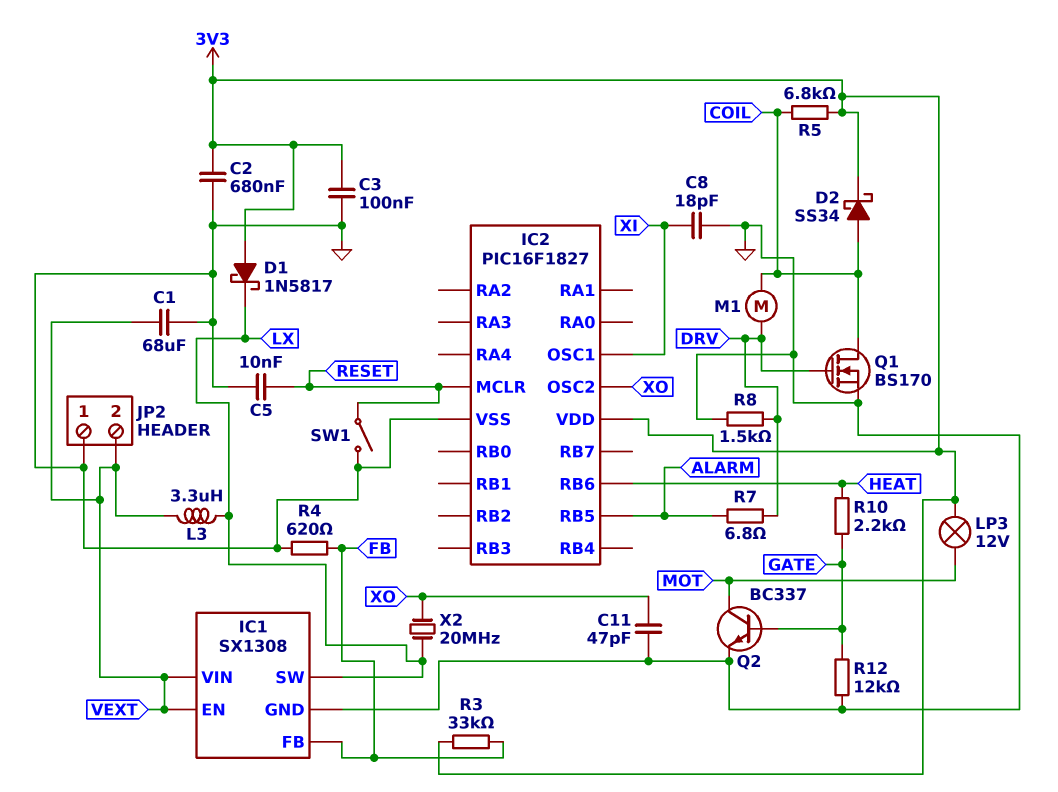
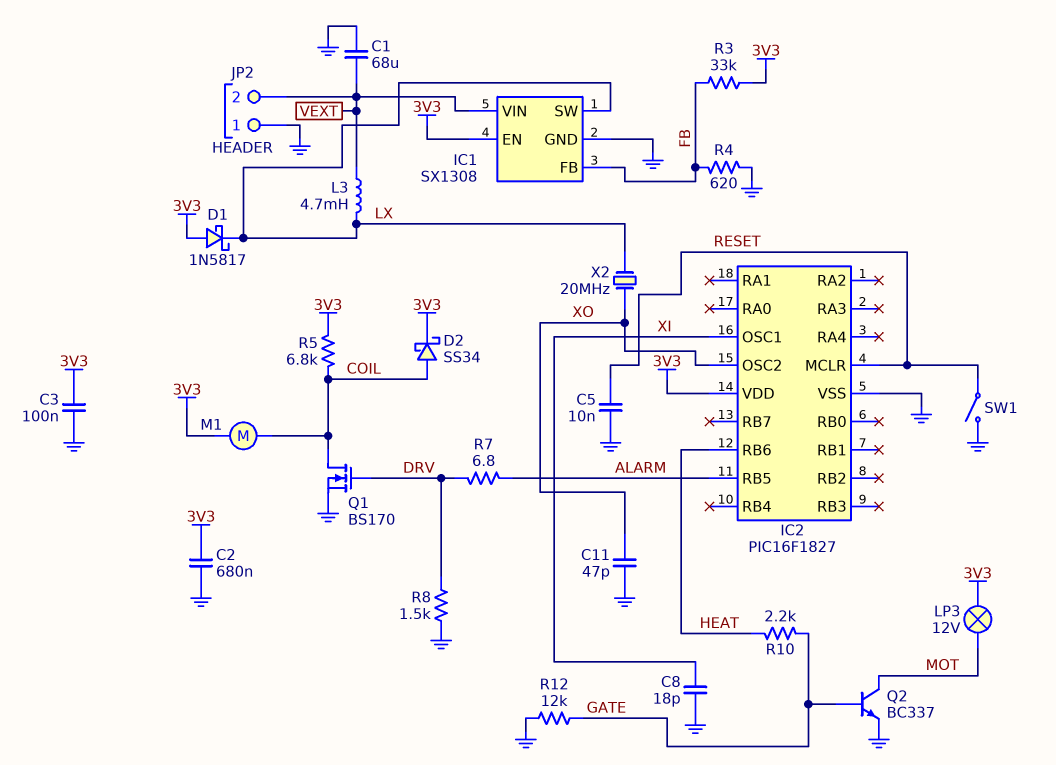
IC1 pin EN: VEXT -> 3V3
L3: 3.3uH (LX, VEXT) -> 4.7mH (LX, VEXT)
M1: motor (COIL, DRV) -> motor (3V3, COIL)

